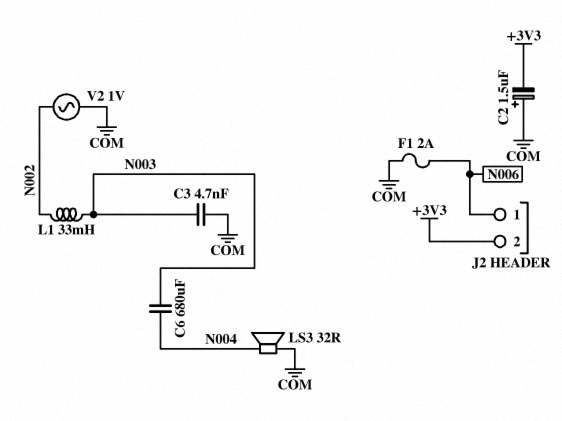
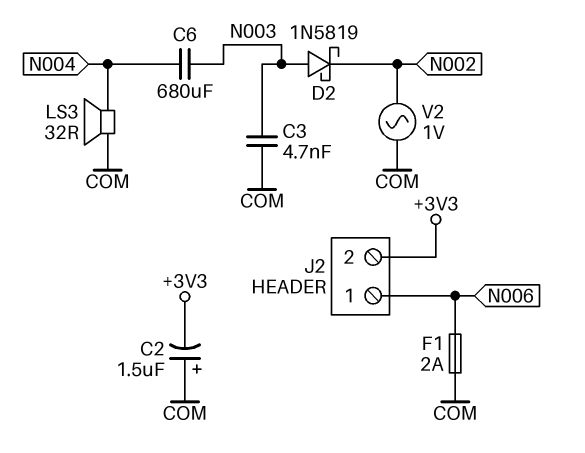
D2: none -> schottky 1N5819 (A N003, K N002)
L1: 33mH (N002, N003) -> none

